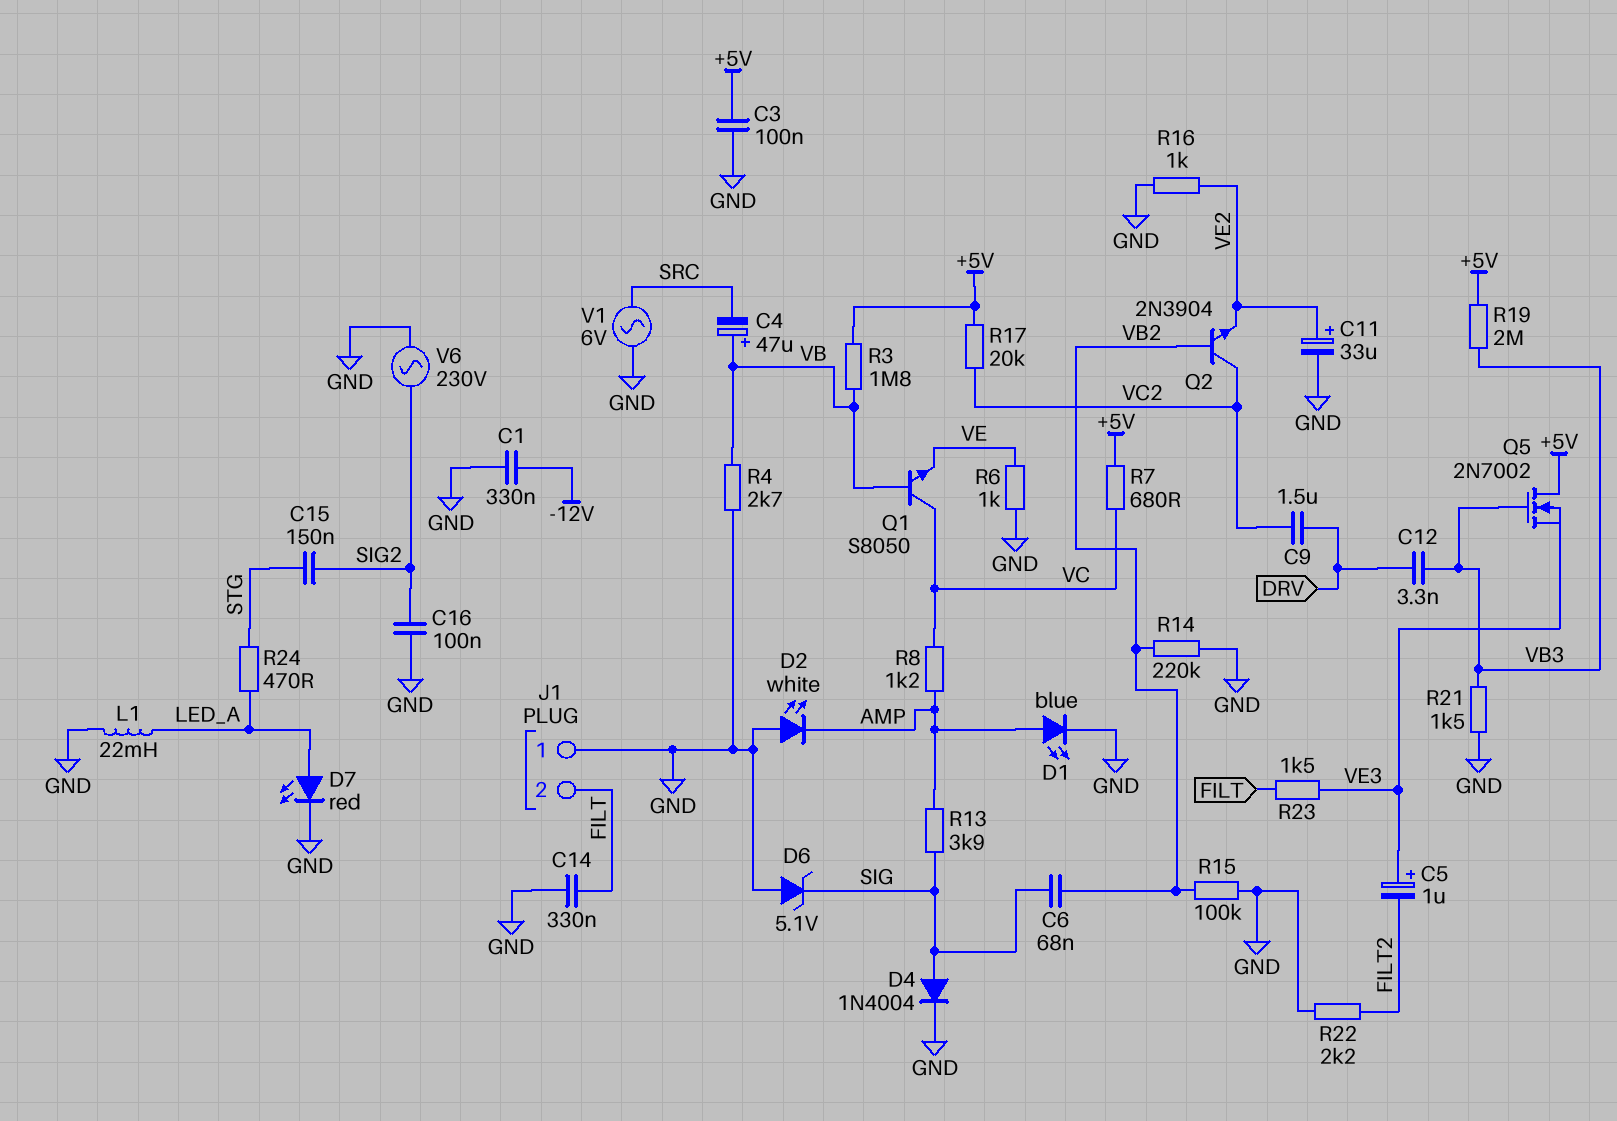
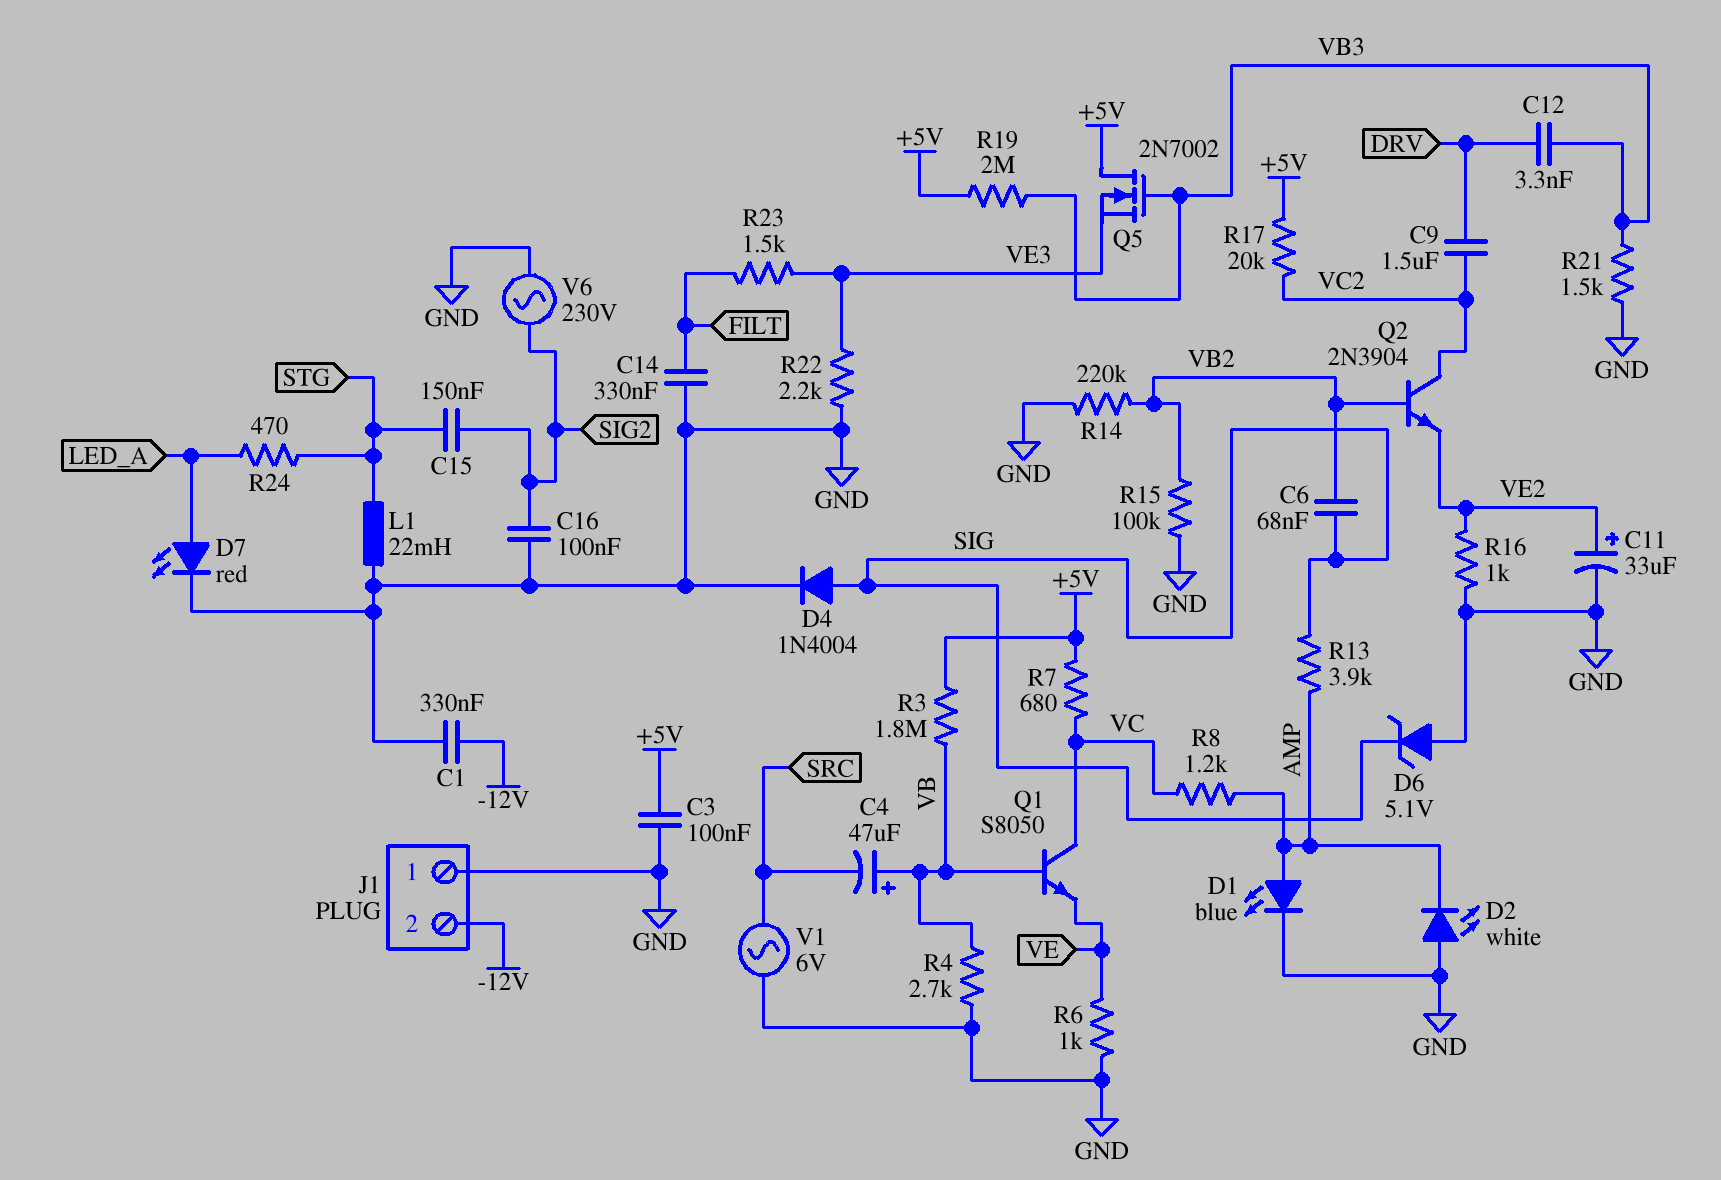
C5: 1uF (plus VE3, minus FILT2) -> none
J1 pin 2: FILT -> -12V
L1: 22mH (GND, LED_A) -> 22mH (GND, STG)
R22: 2.2k (FILT2, GND) -> 2.2k (GND, VE3)

